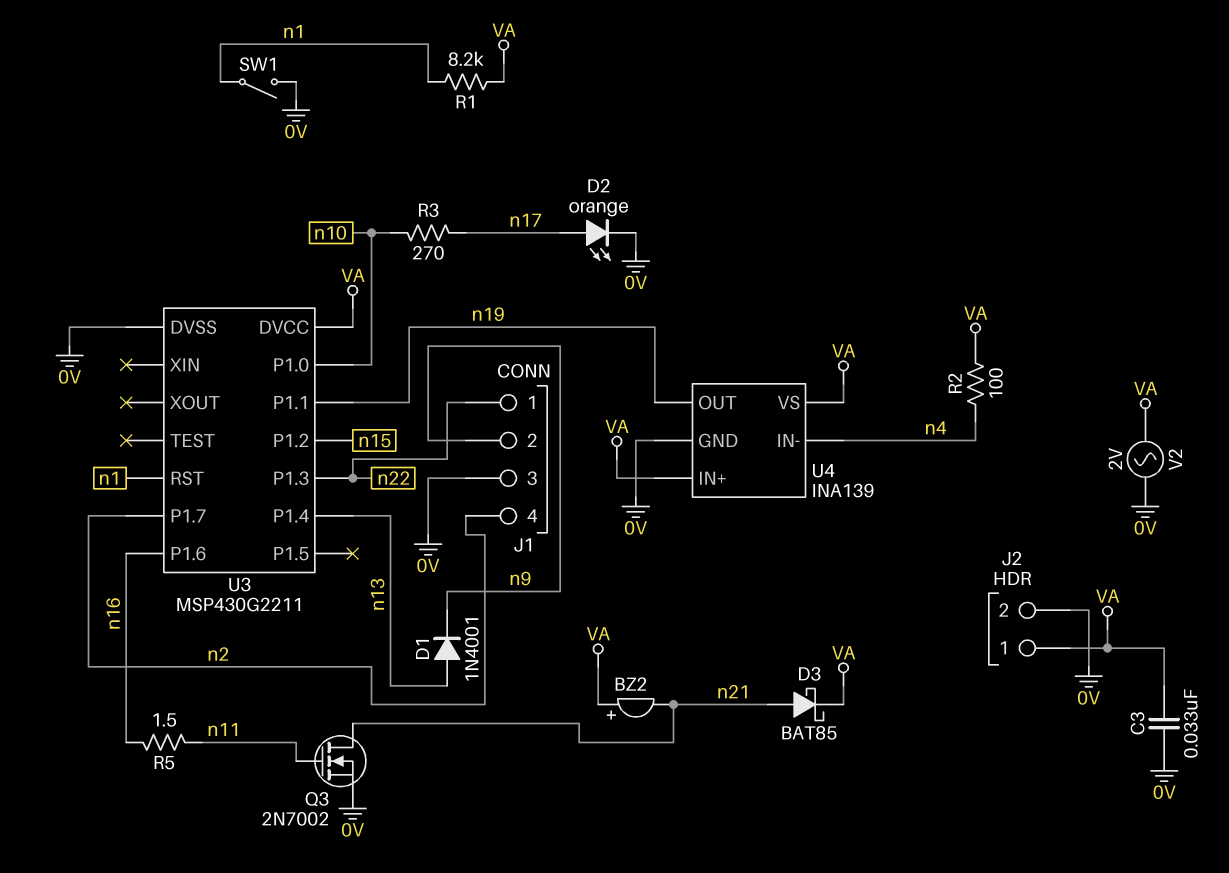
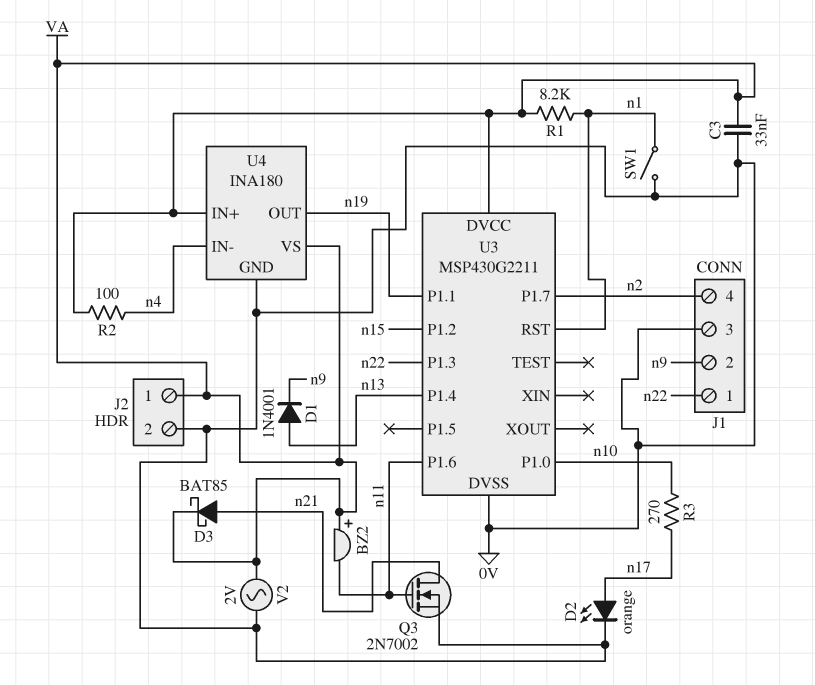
BZ2: buzzer (plus VA, minus n21) -> buzzer (plus VA, minus n11)
R5: 1.5 (n11, n16) -> none
U3 pin P1.6: n16 -> n11
U4: INA139 -> INA180

